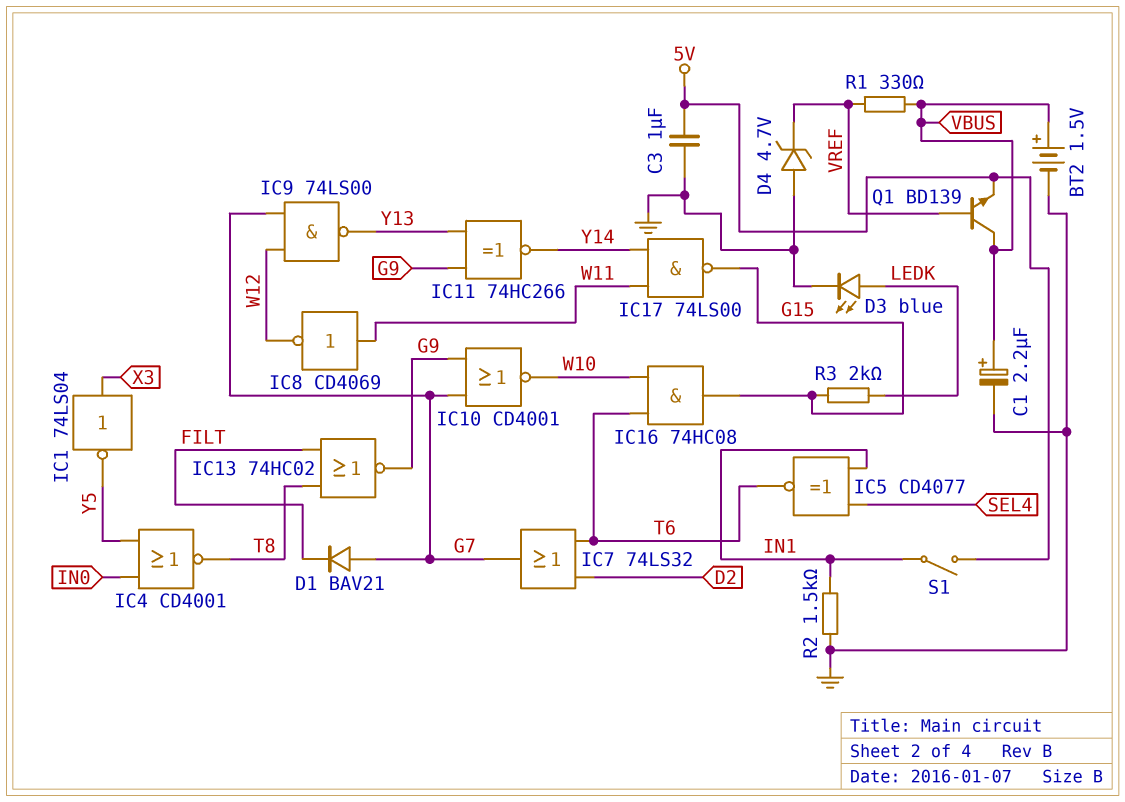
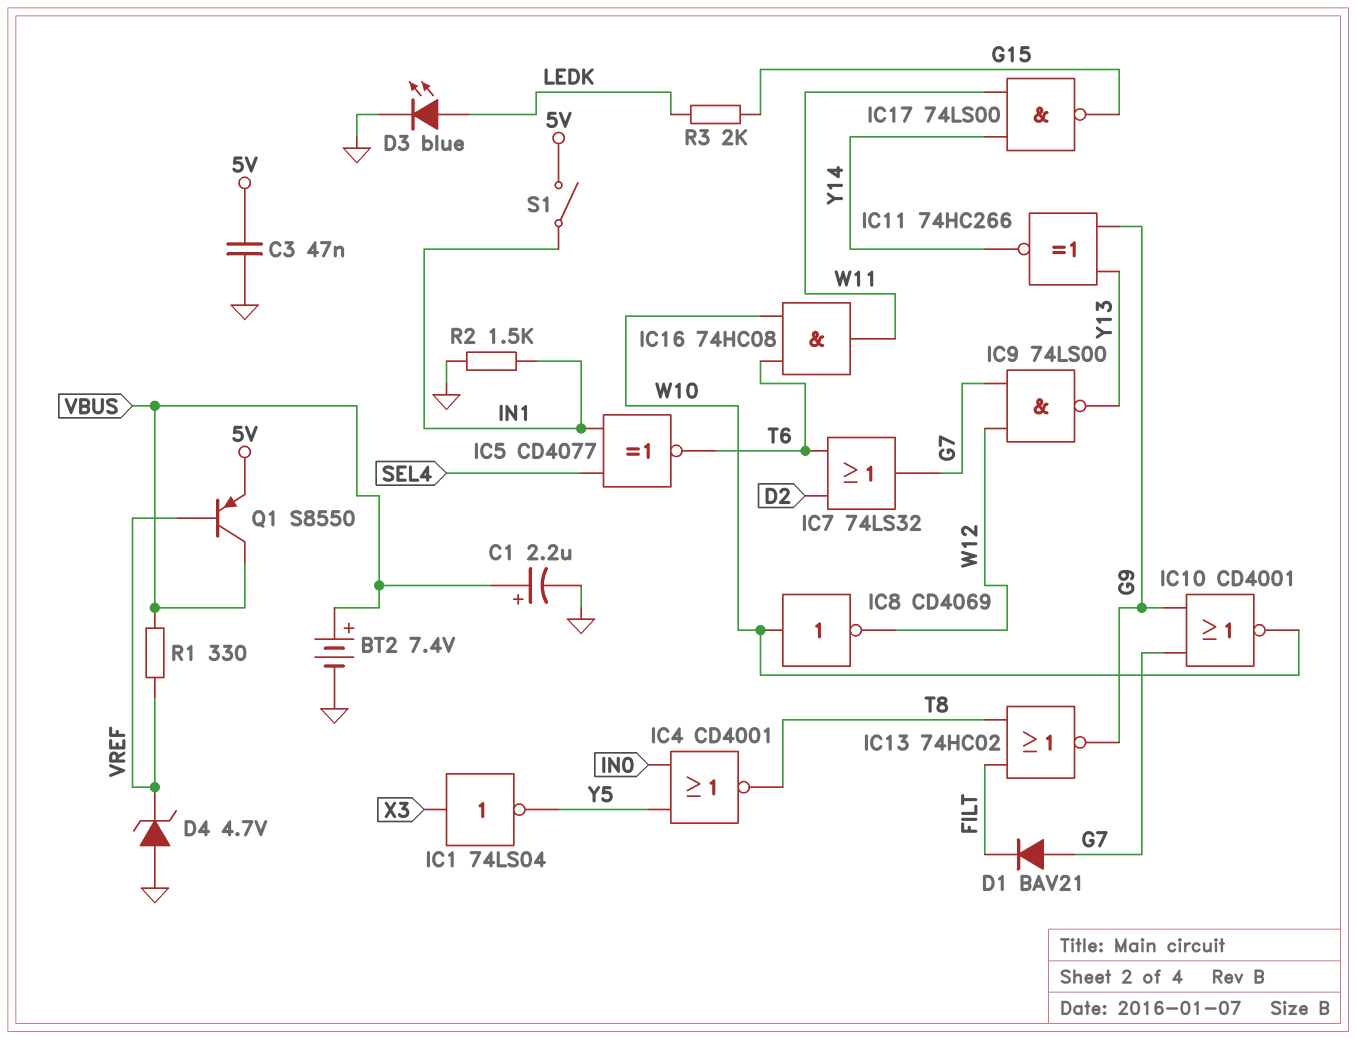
BT2: 1.5V (plus VBUS, minus GND) -> 7.4V (plus VBUS, minus GND)
C3: 1uF (5V, GND) -> 47nF (5V, GND)
IC8: NOT CD4069 (in W11, out W12) -> NOT CD4069 (in W10, out W12)
IC16: AND 74HC08 (in T6, in W10, out G15) -> AND 74HC08 (in T6, in W10, out W11)
Q1: NPN BD139 (B VREF, C VBUS, E 5V) -> PNP S8550 (B VREF, C VBUS, E 5V)

